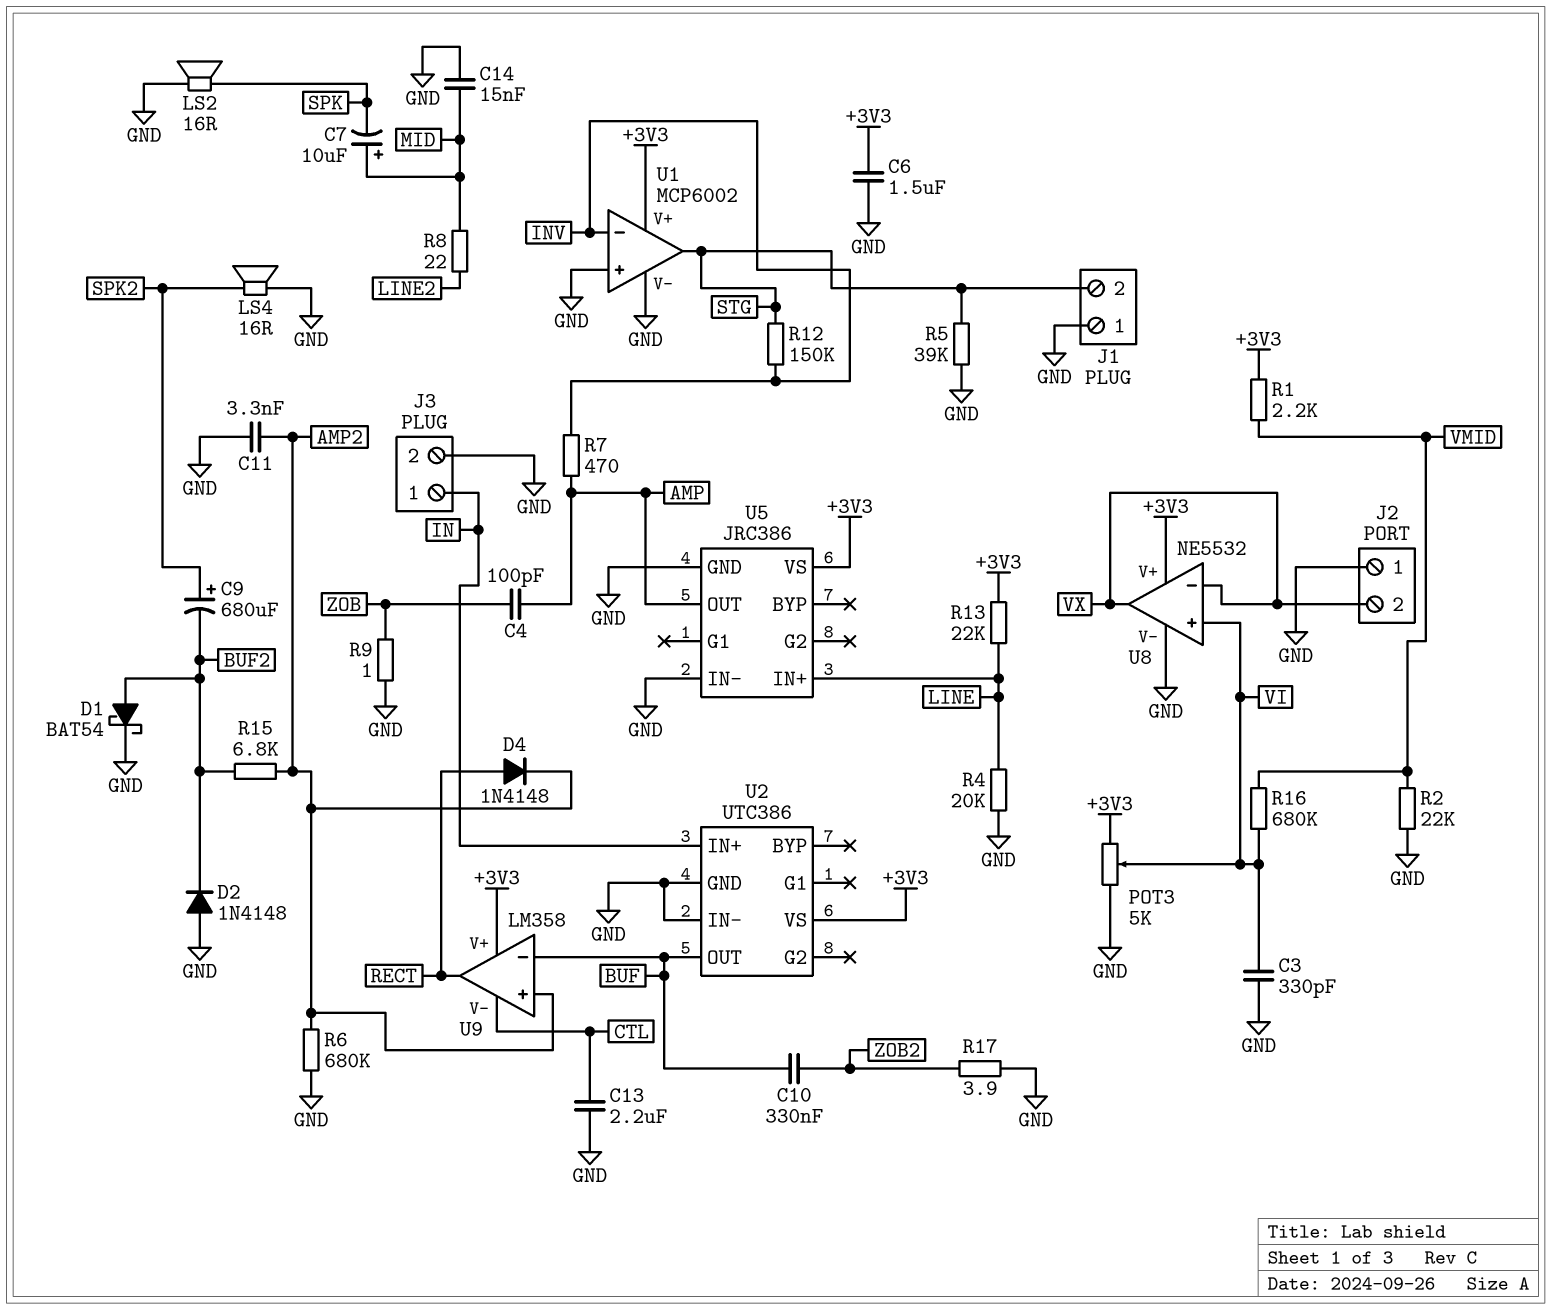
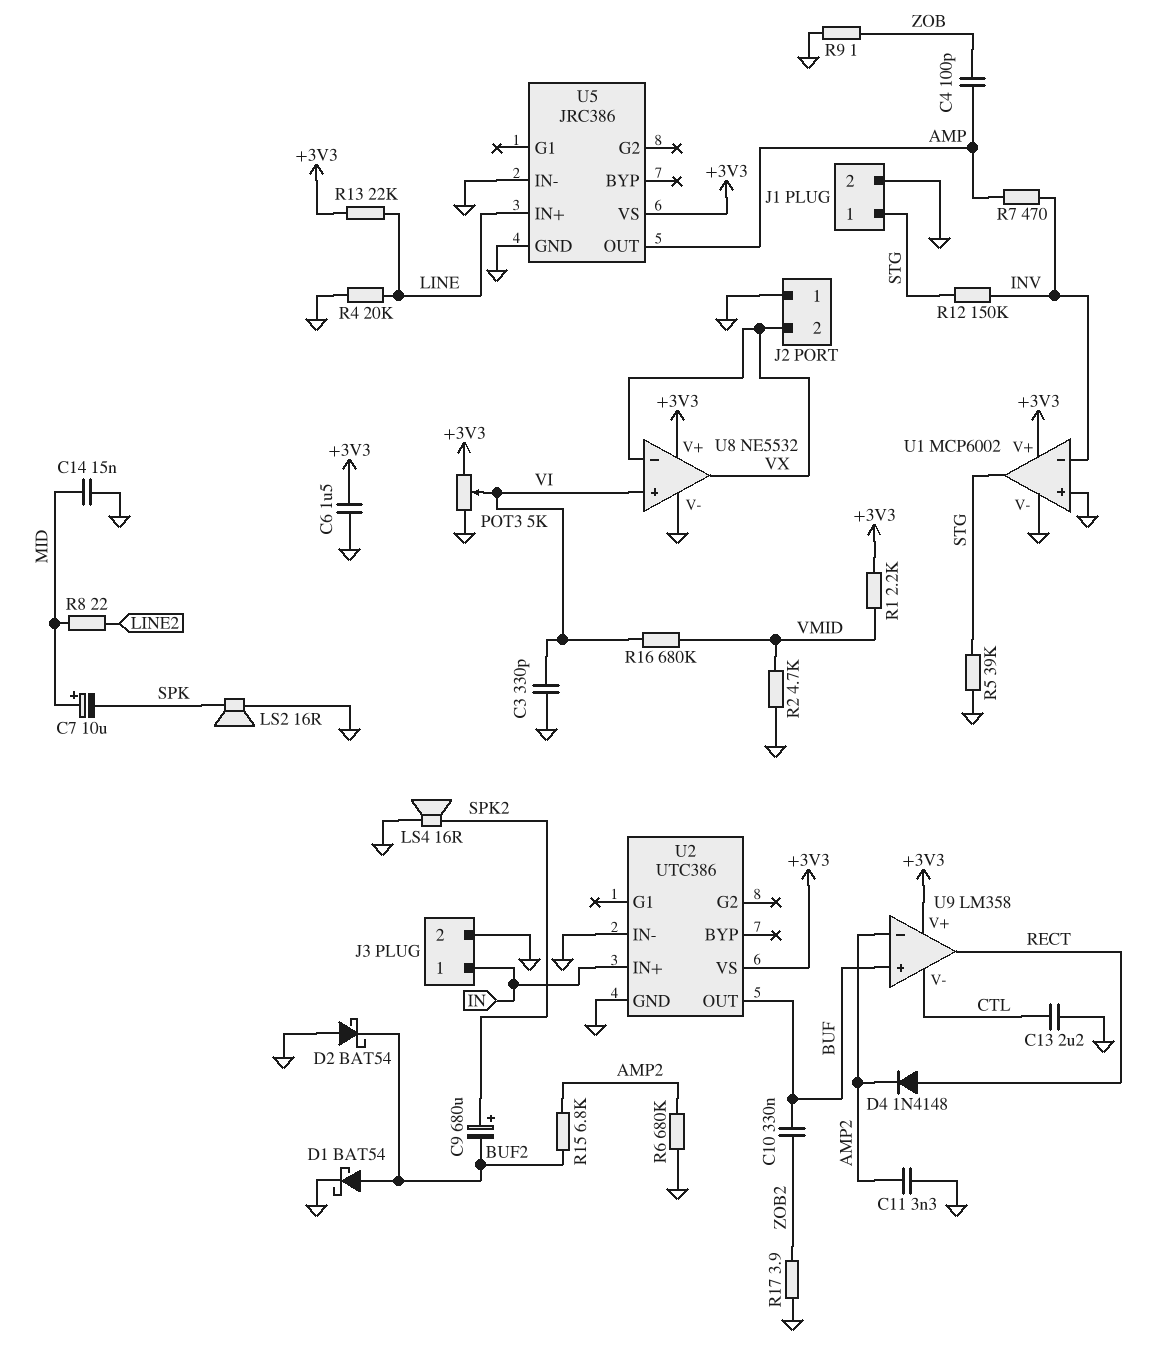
D2: diode 1N4148 (A GND, K BUF2) -> schottky BAT54 (A GND, K BUF2)
J1 pin 1: GND -> STG
J1 pin 2: STG -> GND
R2: 22k (GND, VMID) -> 4.7k (GND, VMID)
U9 pin in+: AMP2 -> BUF
U9 pin in-: BUF -> AMP2

